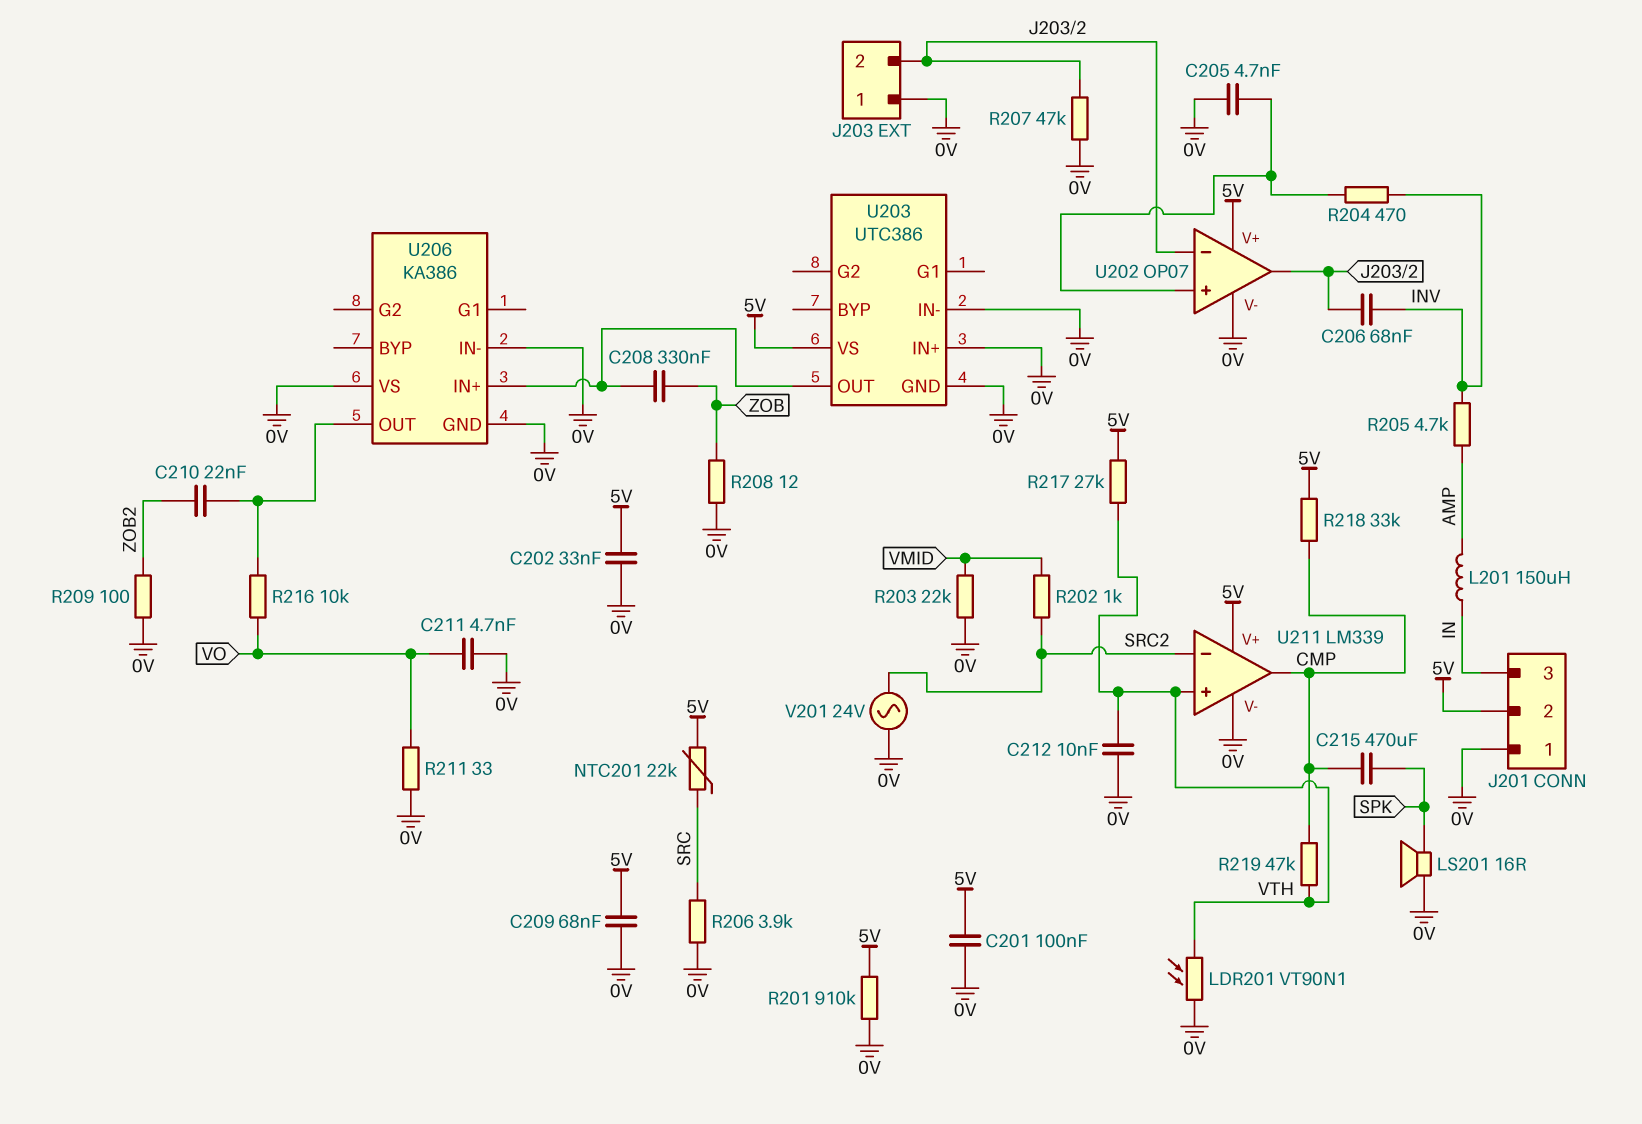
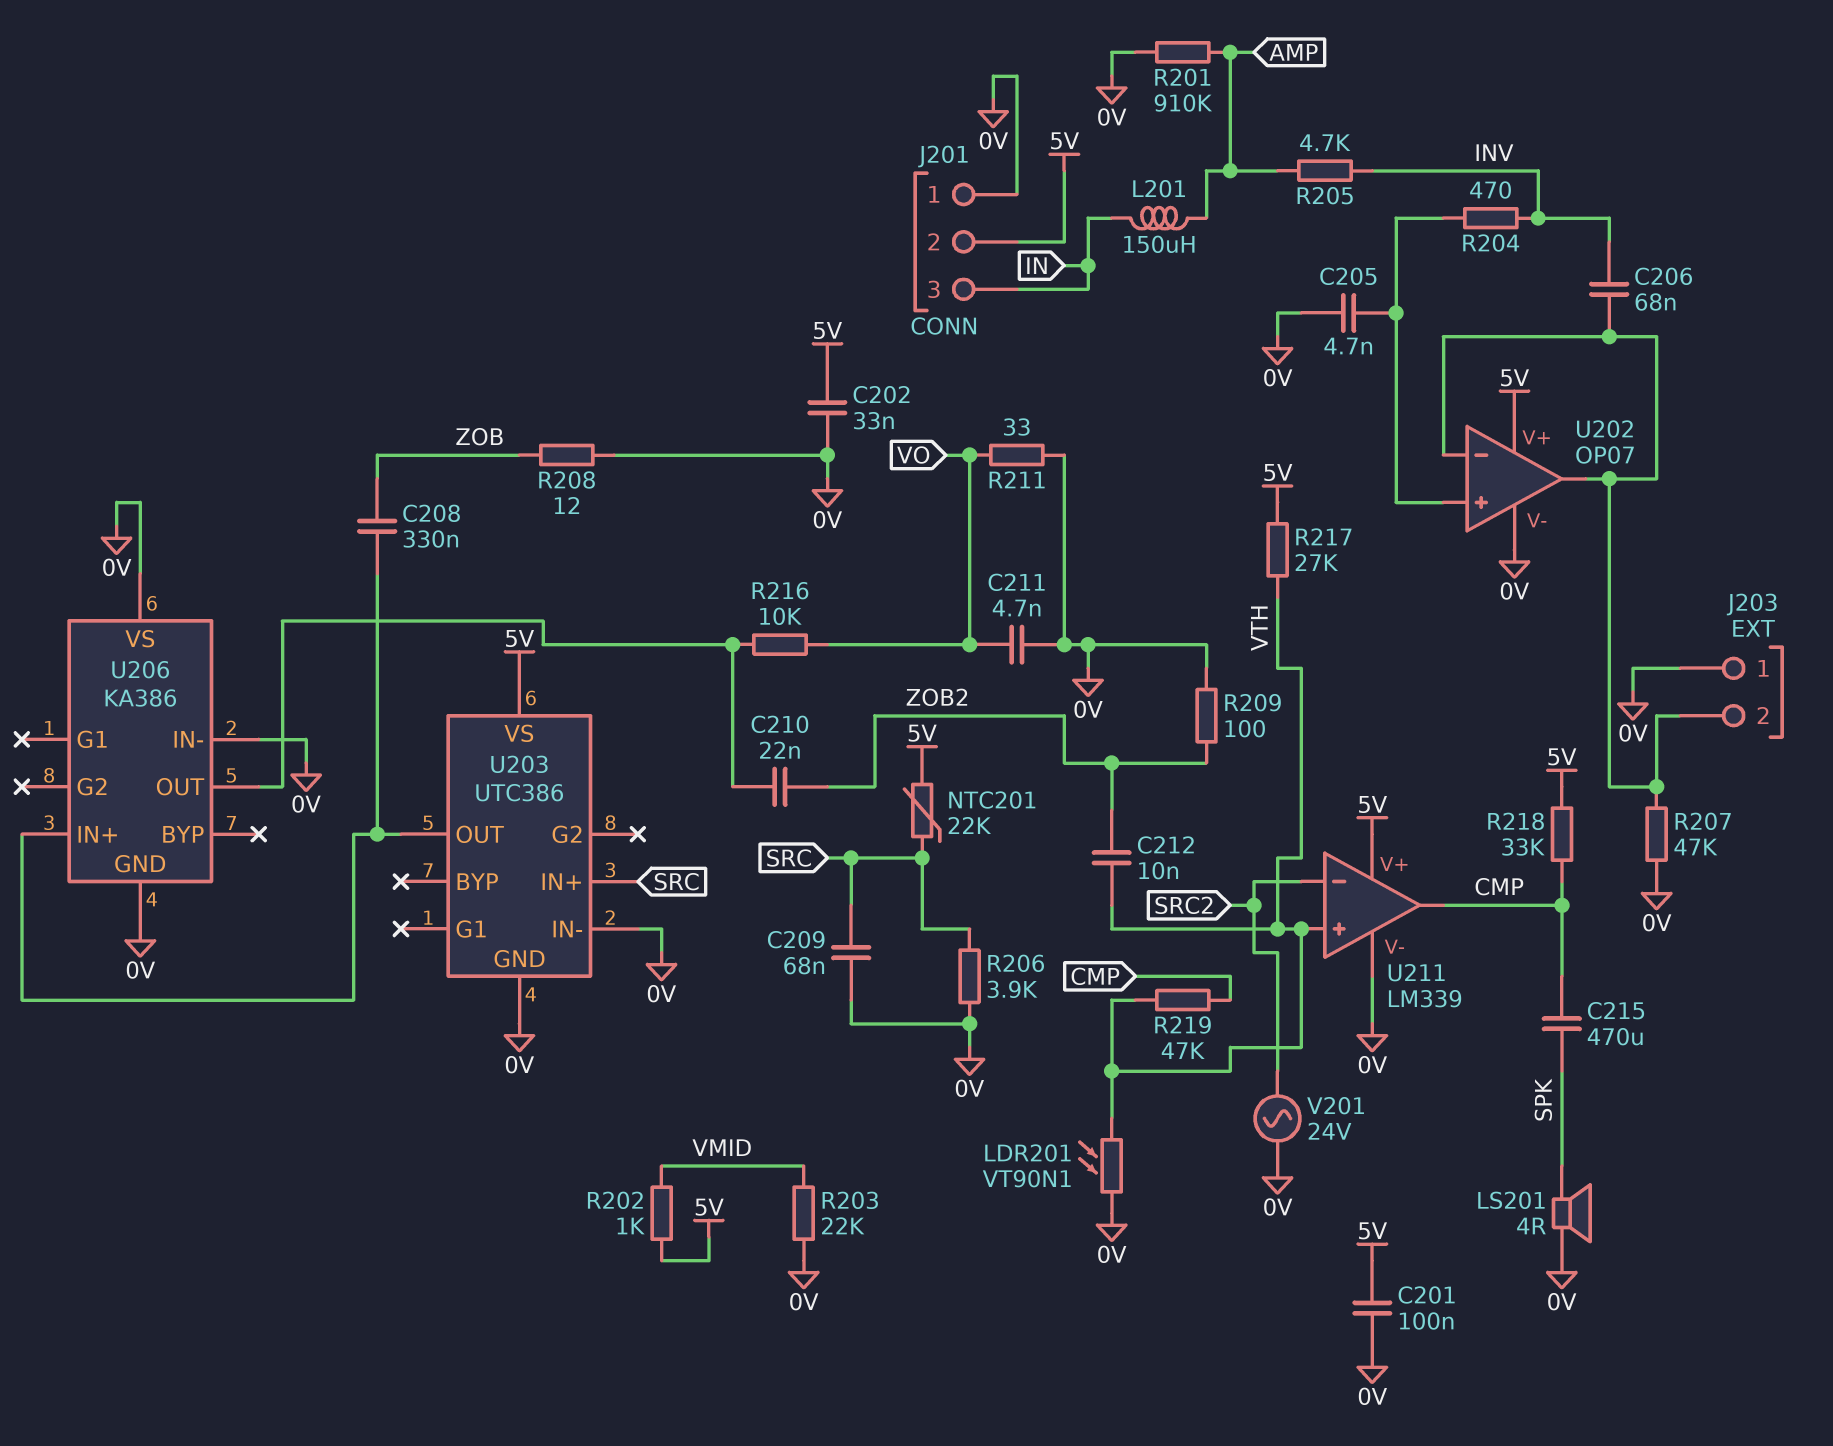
C209: 68nF (0V, 5V) -> 68nF (0V, SRC)
C212: 10nF (0V, VTH) -> 10nF (VTH, ZOB2)
LS201: speaker 16R (0V, SPK) -> speaker 4R (0V, SPK)
R201: 910k (0V, 5V) -> 910k (0V, AMP)
R202: 1k (SRC2, VMID) -> 1k (5V, VMID)
U203 pin IN+: 0V -> SRC

